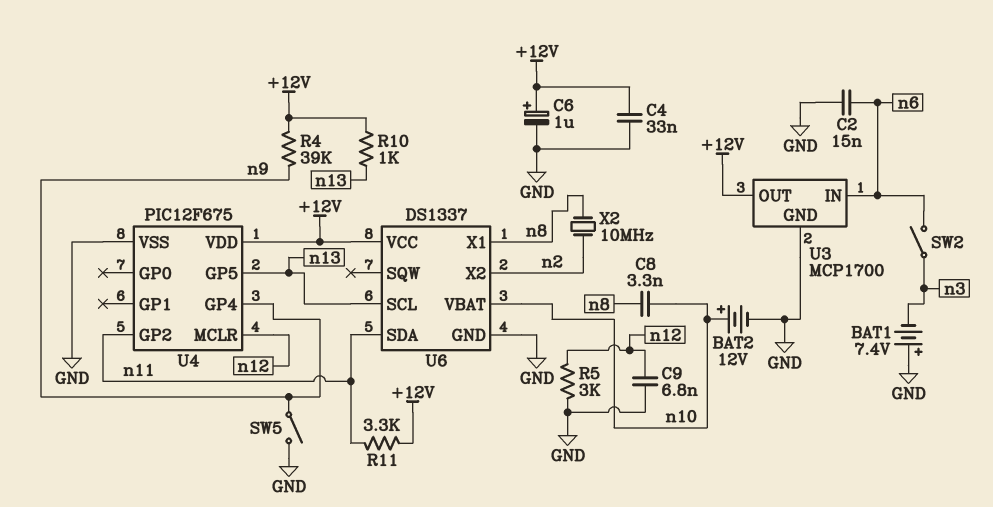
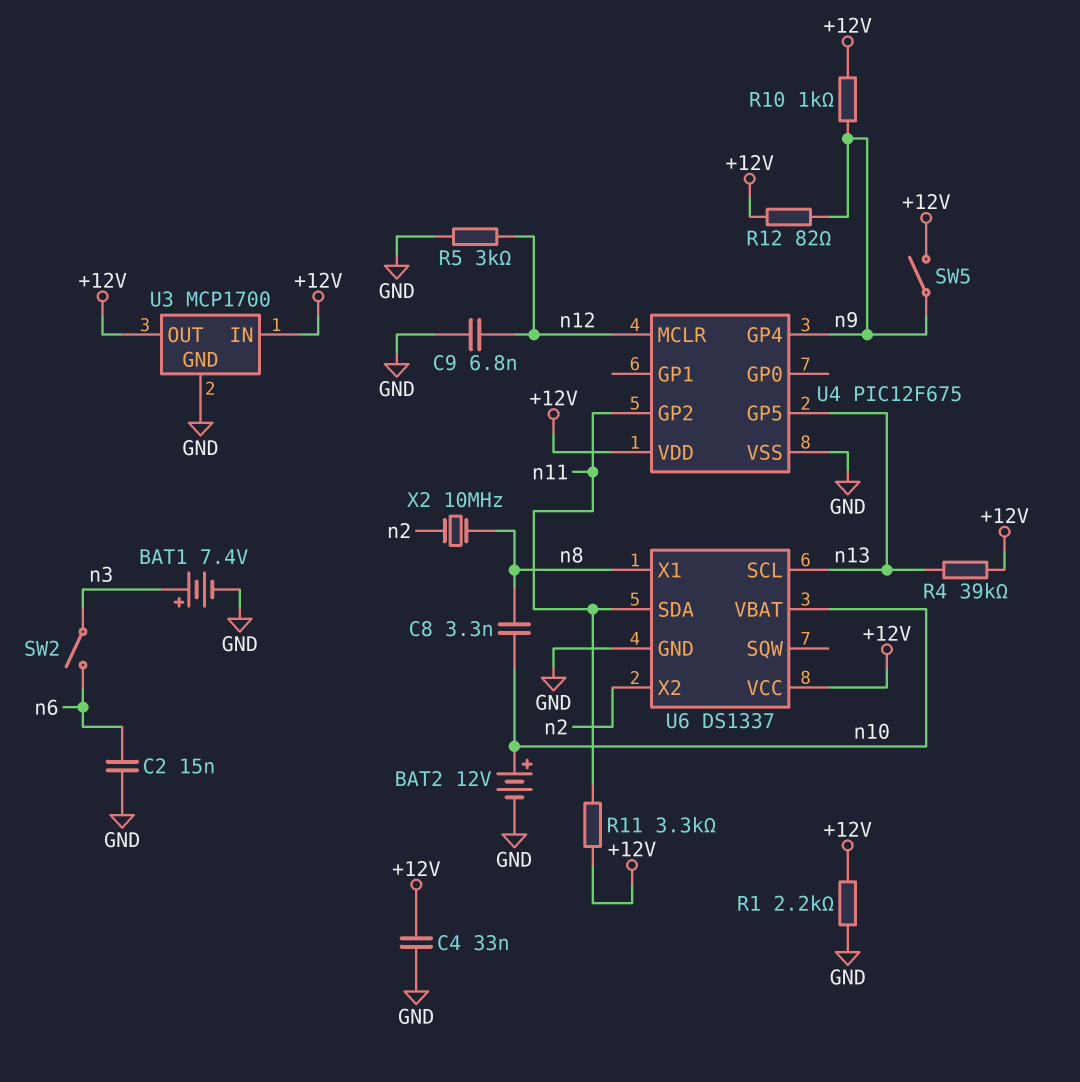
BAT1: 7.4V (plus GND, minus n3) -> 7.4V (plus n3, minus GND)
C6: 1uF (plus +12V, minus GND) -> none
R1: none -> 2.2k (+12V, GND)
R4: 39k (+12V, n9) -> 39k (+12V, n13)
R10: 1k (+12V, n13) -> 1k (+12V, n9)
R12: none -> 82 (+12V, n9)
SW5: switch (GND, n9) -> switch (+12V, n9)
U3 pin IN: n6 -> +12V

